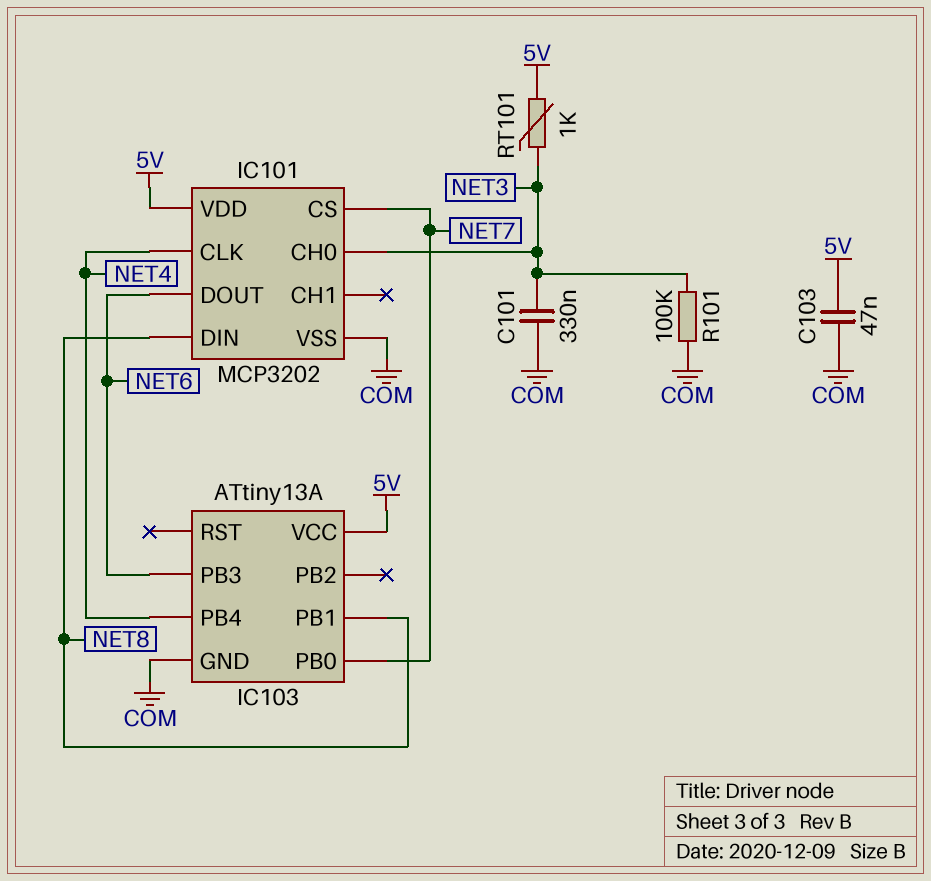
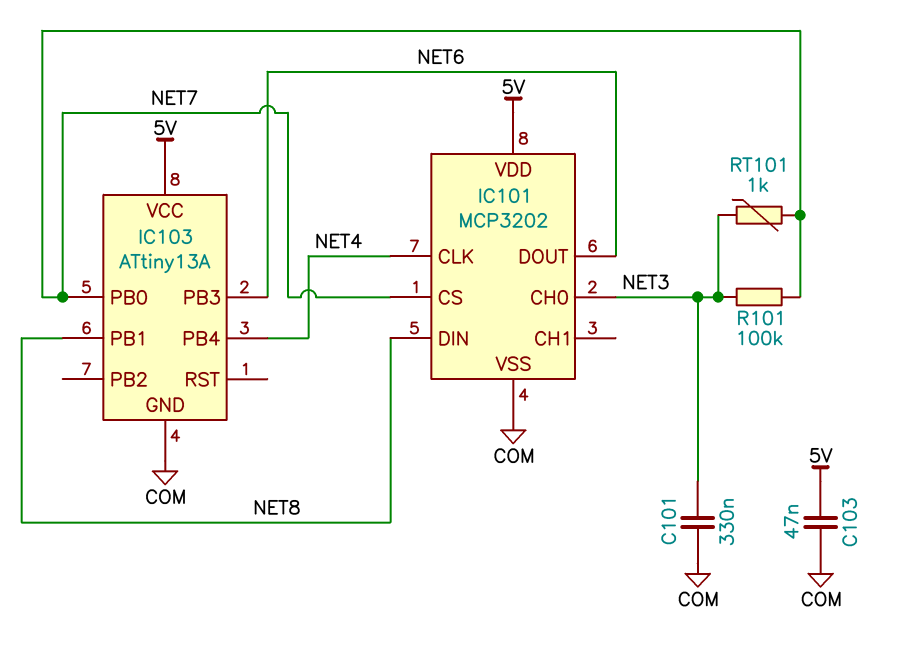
R101: 100k (COM, NET3) -> 100k (NET3, NET7)
RT101: 1k (5V, NET3) -> 1k (NET3, NET7)

